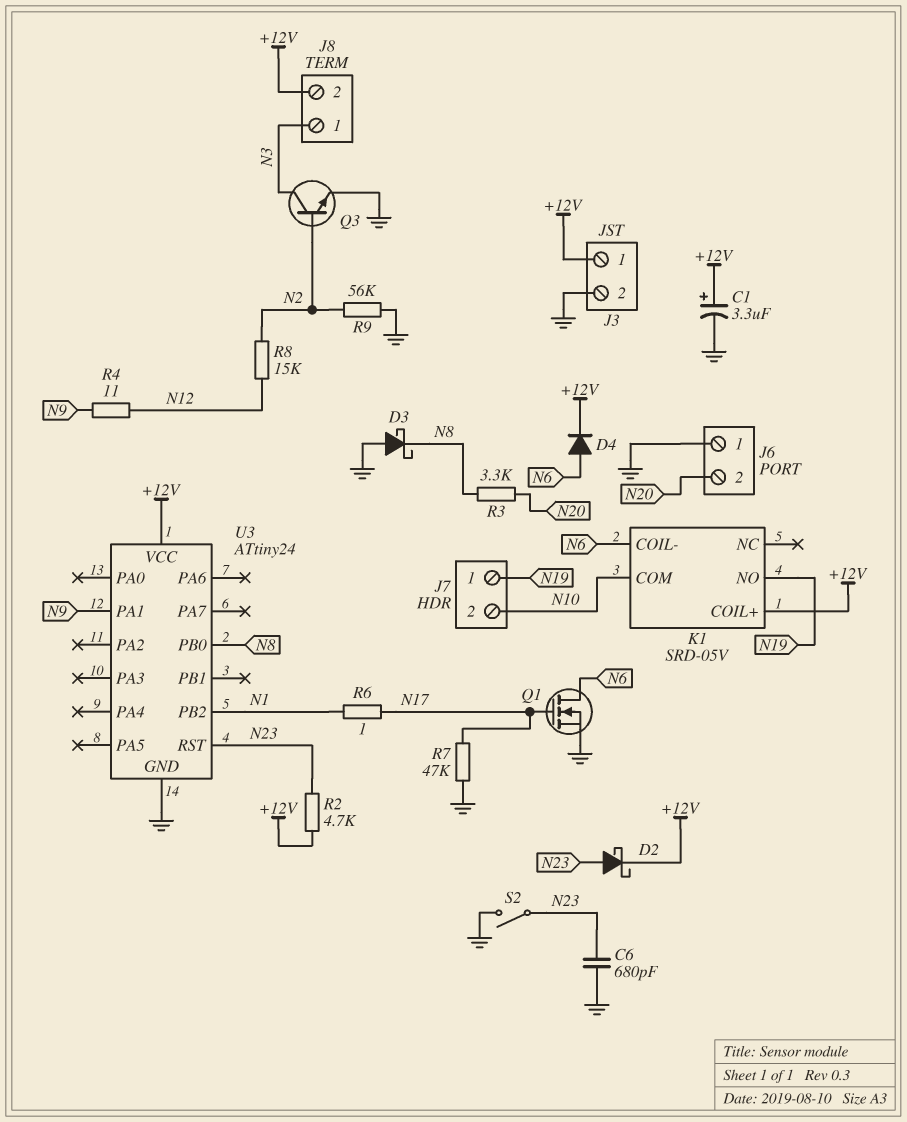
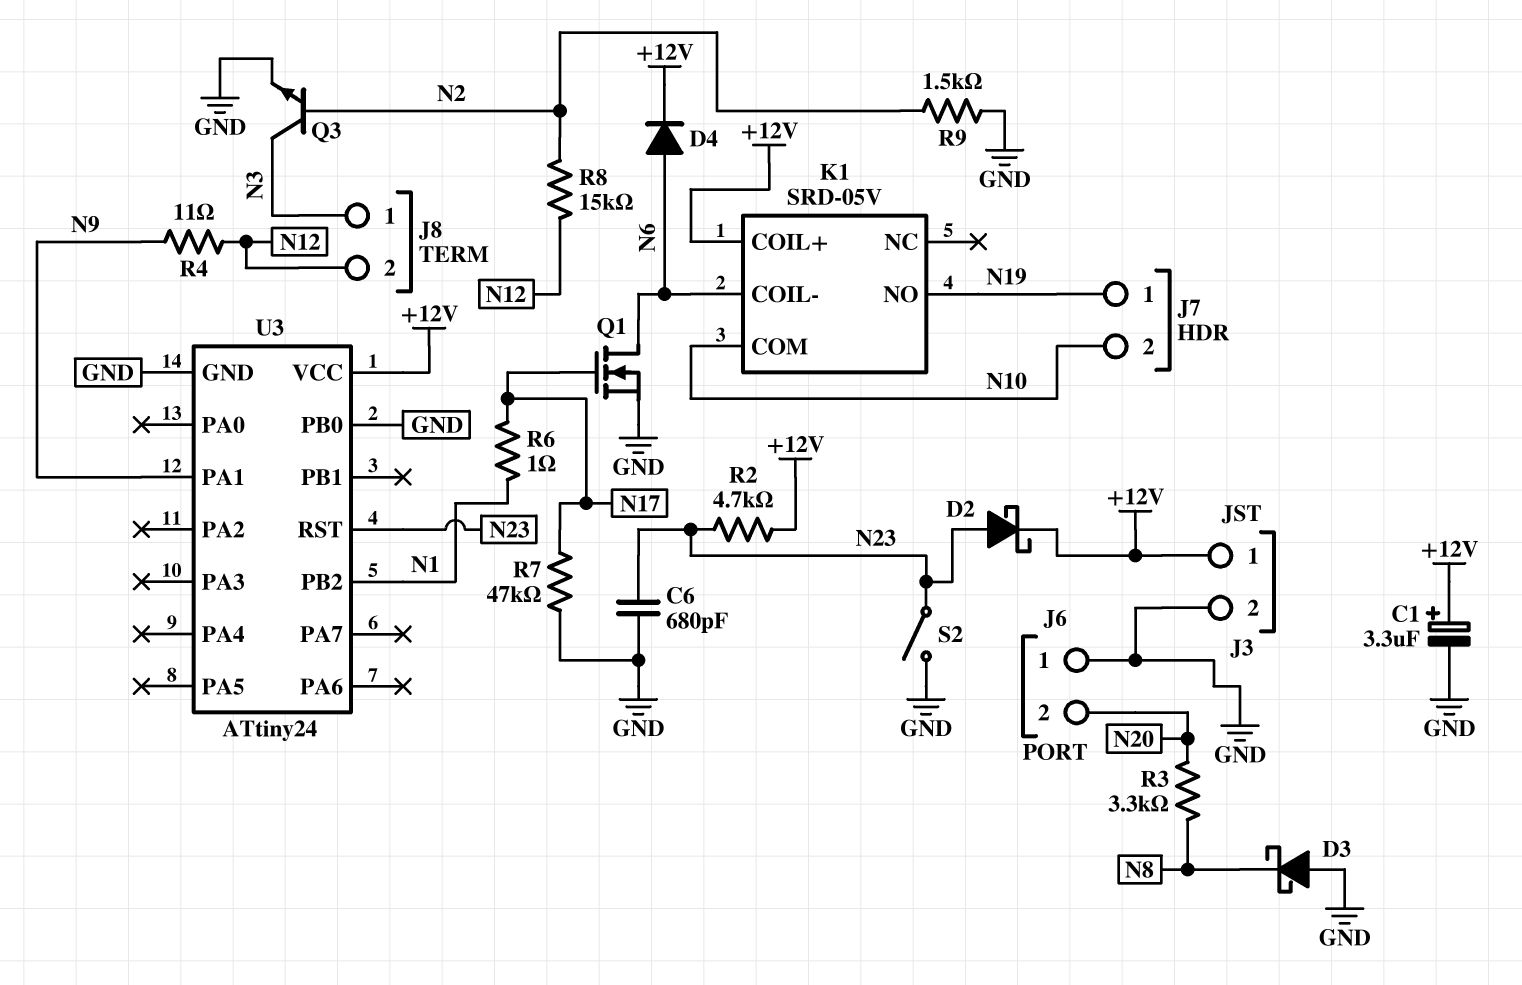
J8 pin 2: +12V -> N12
R9: 56k (GND, N2) -> 1.5k (GND, N2)
U3 pin PB0: N8 -> GND

